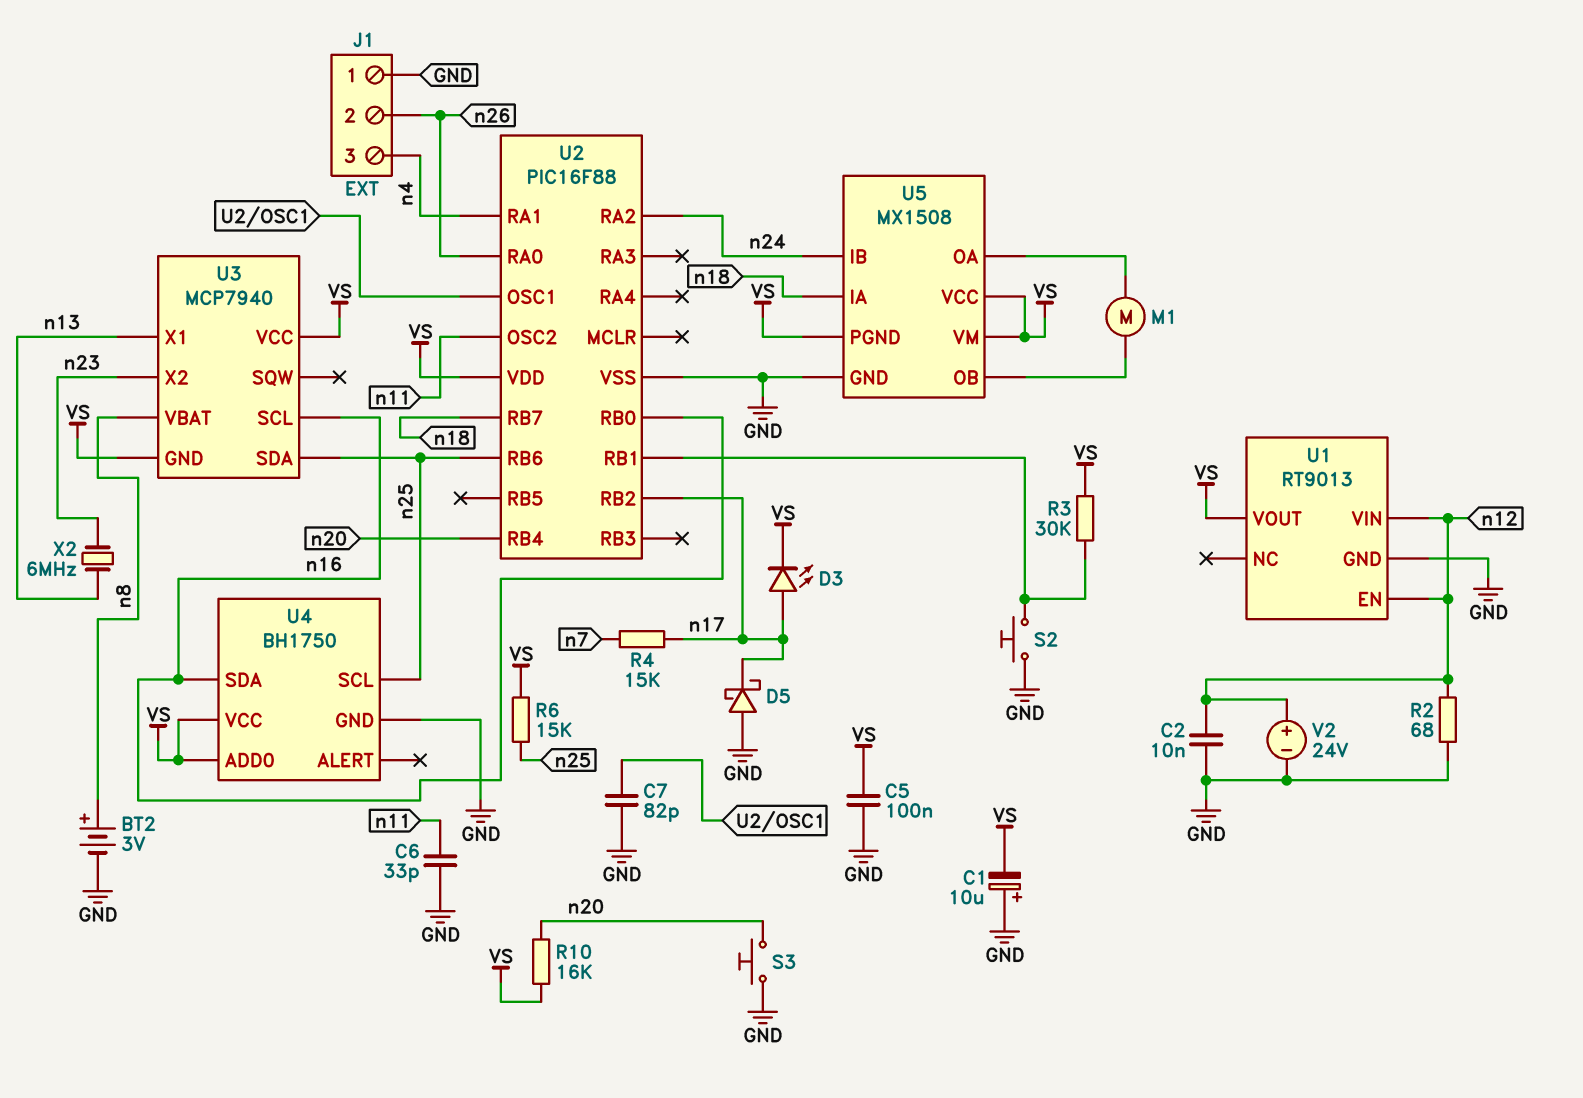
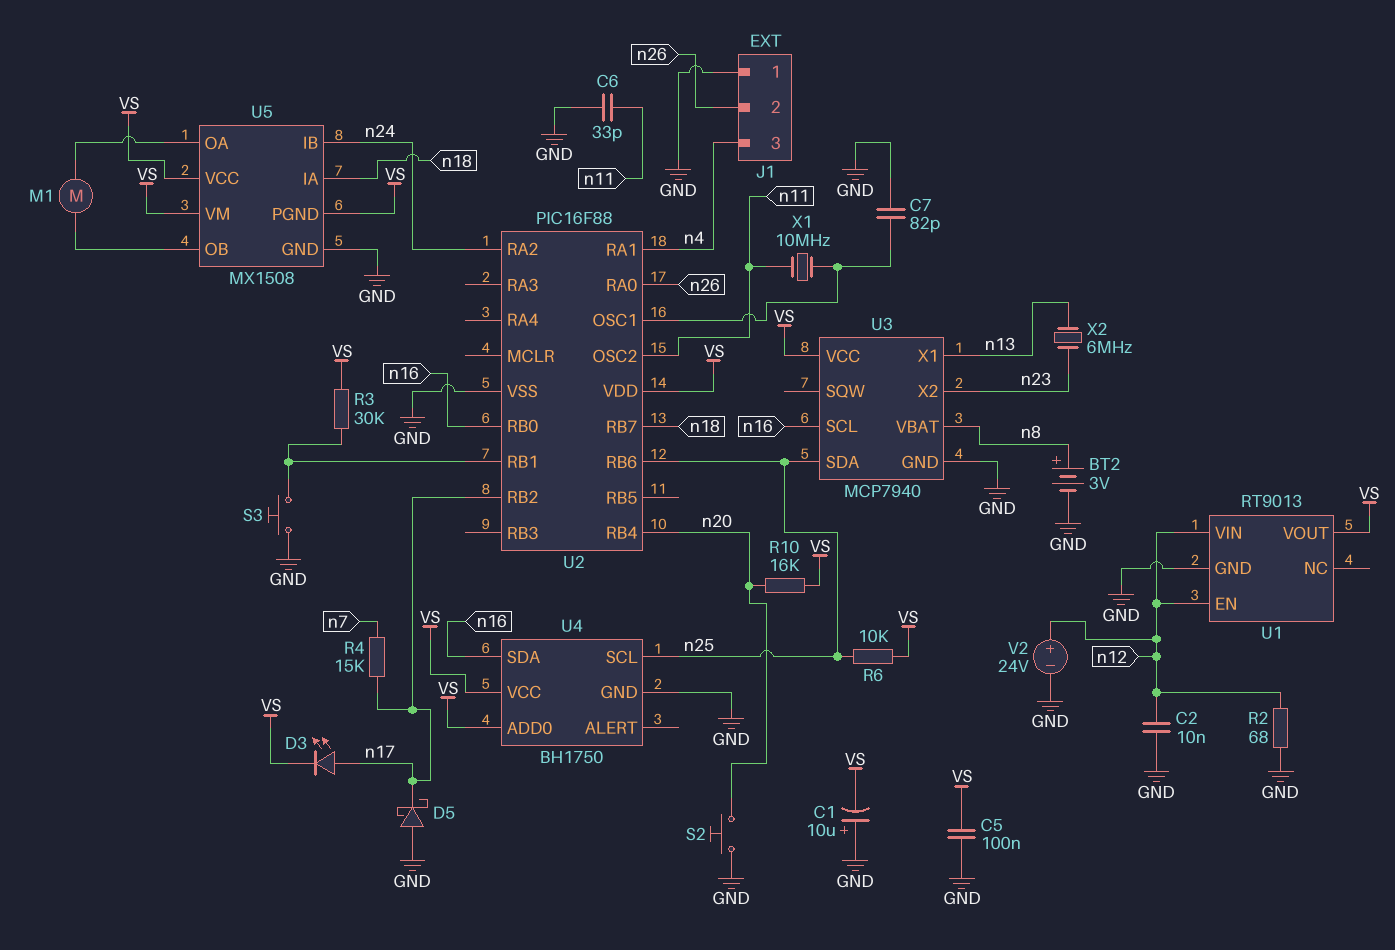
R6: 15k (VS, n25) -> 10k (VS, n25)
S2: button (GND, U2/RB1) -> button (GND, n20)
S3: button (GND, n20) -> button (GND, U2/RB1)
U3 pin GND: VS -> GND
X1: none -> 10MHz (U2/OSC1, n11)

